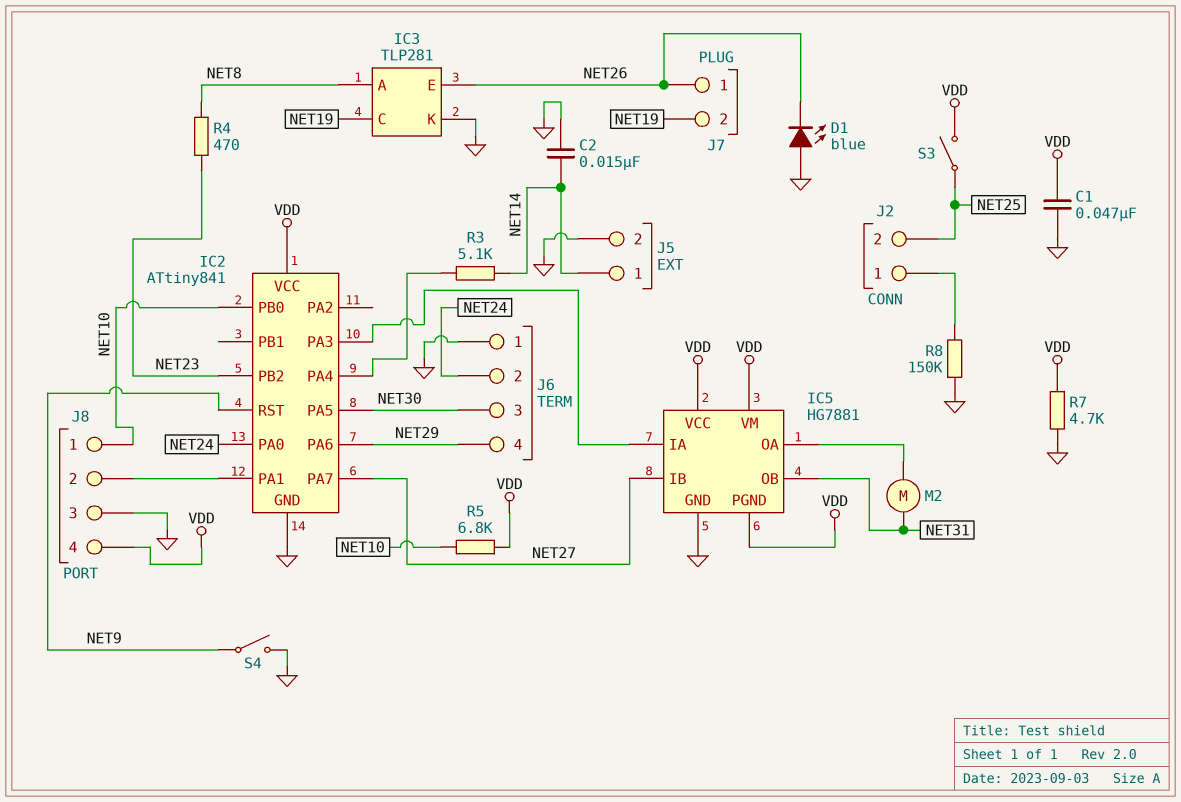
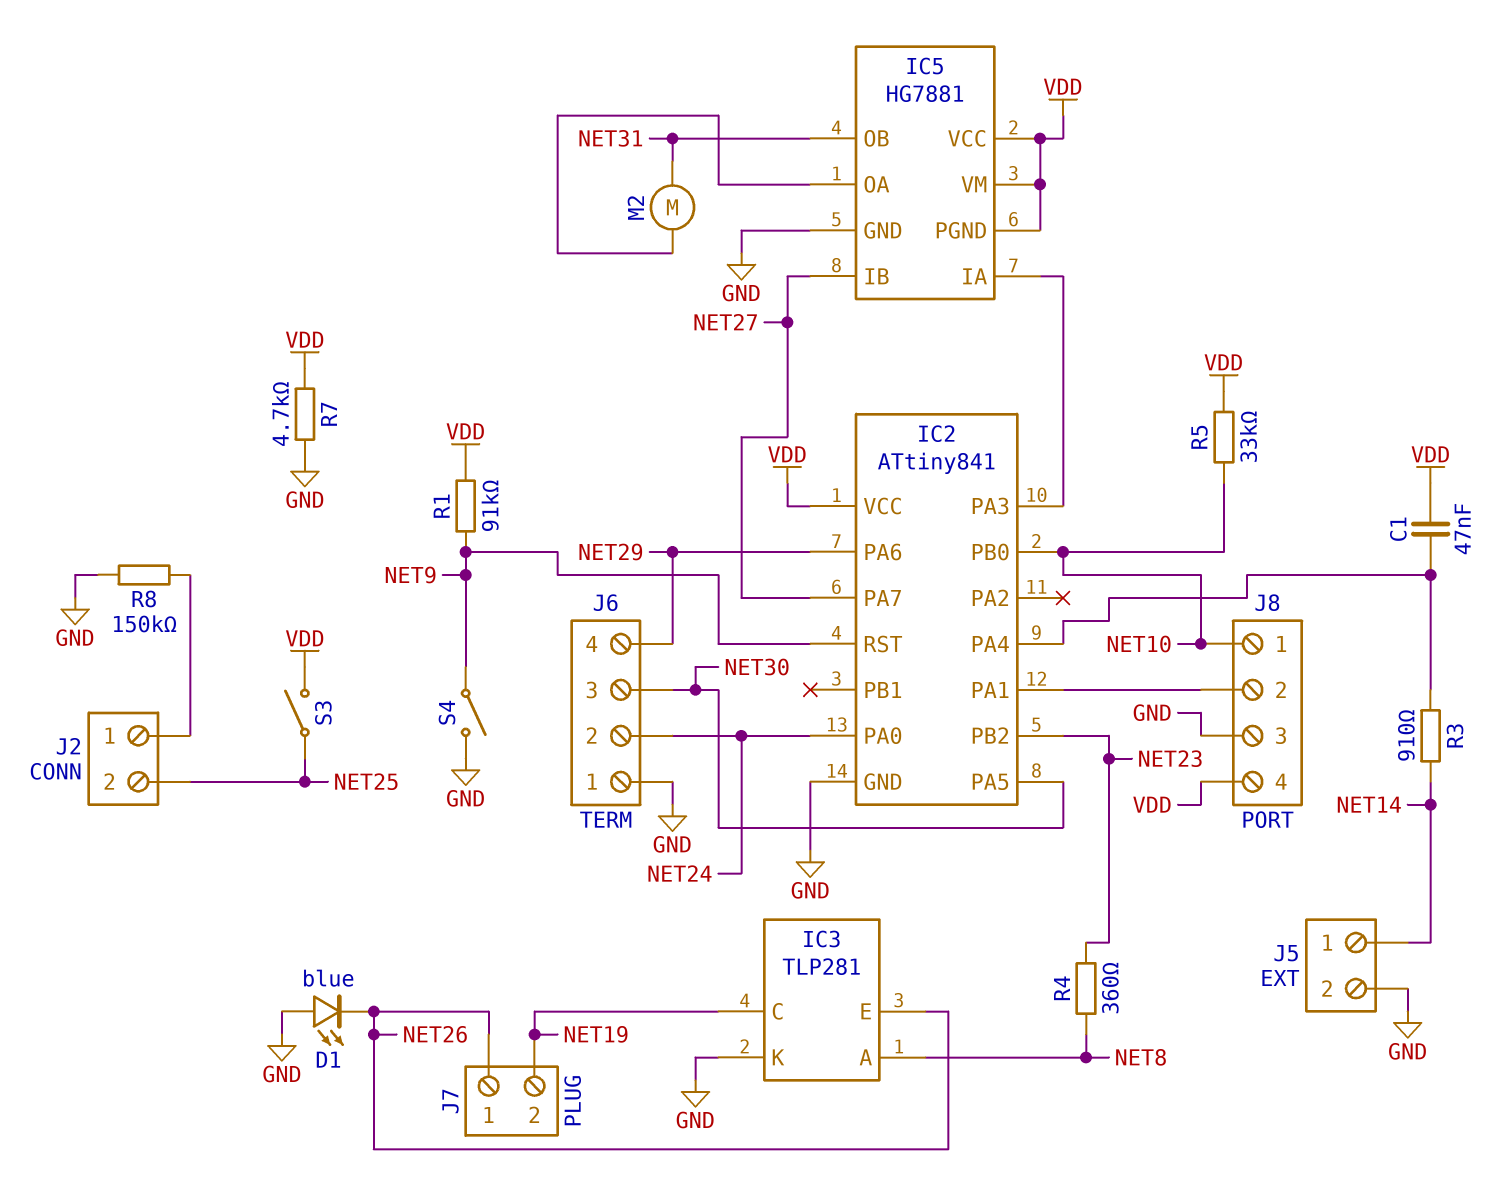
C1: 47nF (GND, VDD) -> 47nF (IC2/PA4, VDD)
C2: 15nF (GND, NET14) -> none
R1: none -> 91k (NET9, VDD)
R3: 5.1k (IC2/PA4, NET14) -> 910 (IC2/PA4, NET14)
R4: 470 (NET8, NET23) -> 360 (NET8, NET23)
R5: 6.8k (NET10, VDD) -> 33k (NET10, VDD)

